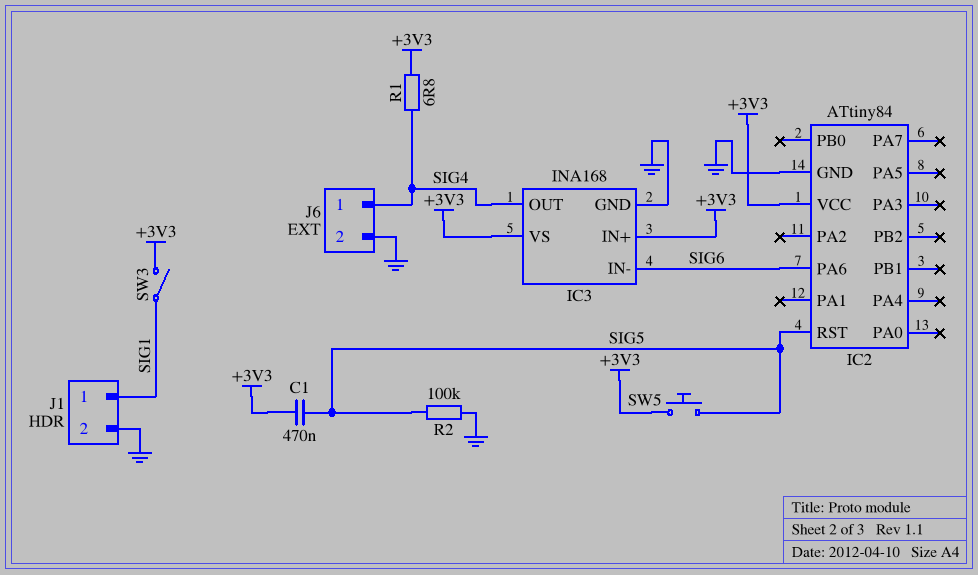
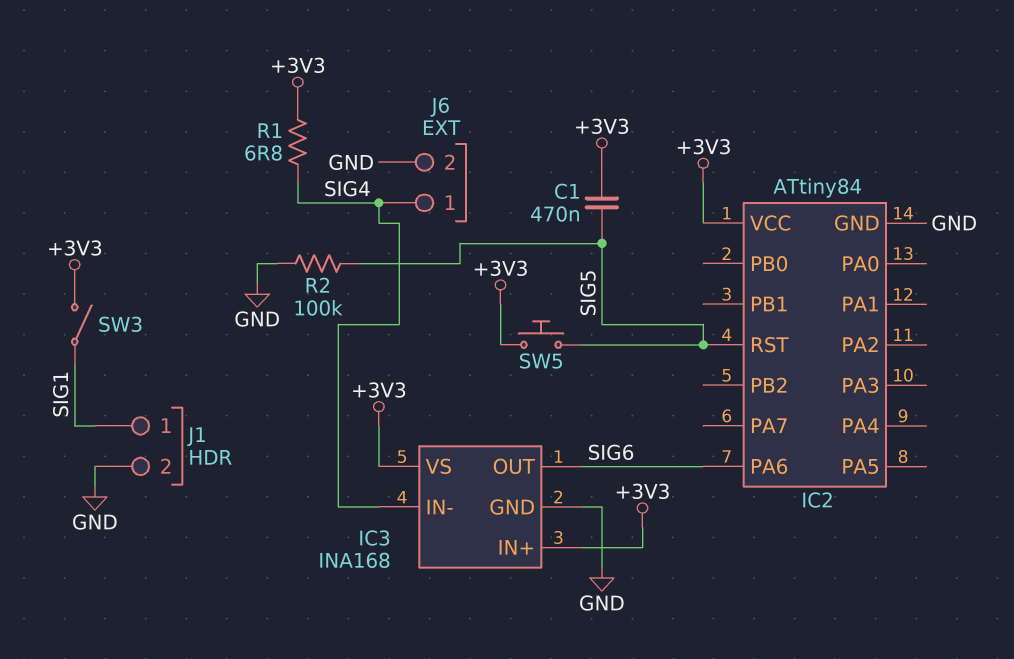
IC3 pin IN-: SIG6 -> SIG4
IC3 pin OUT: SIG4 -> SIG6

